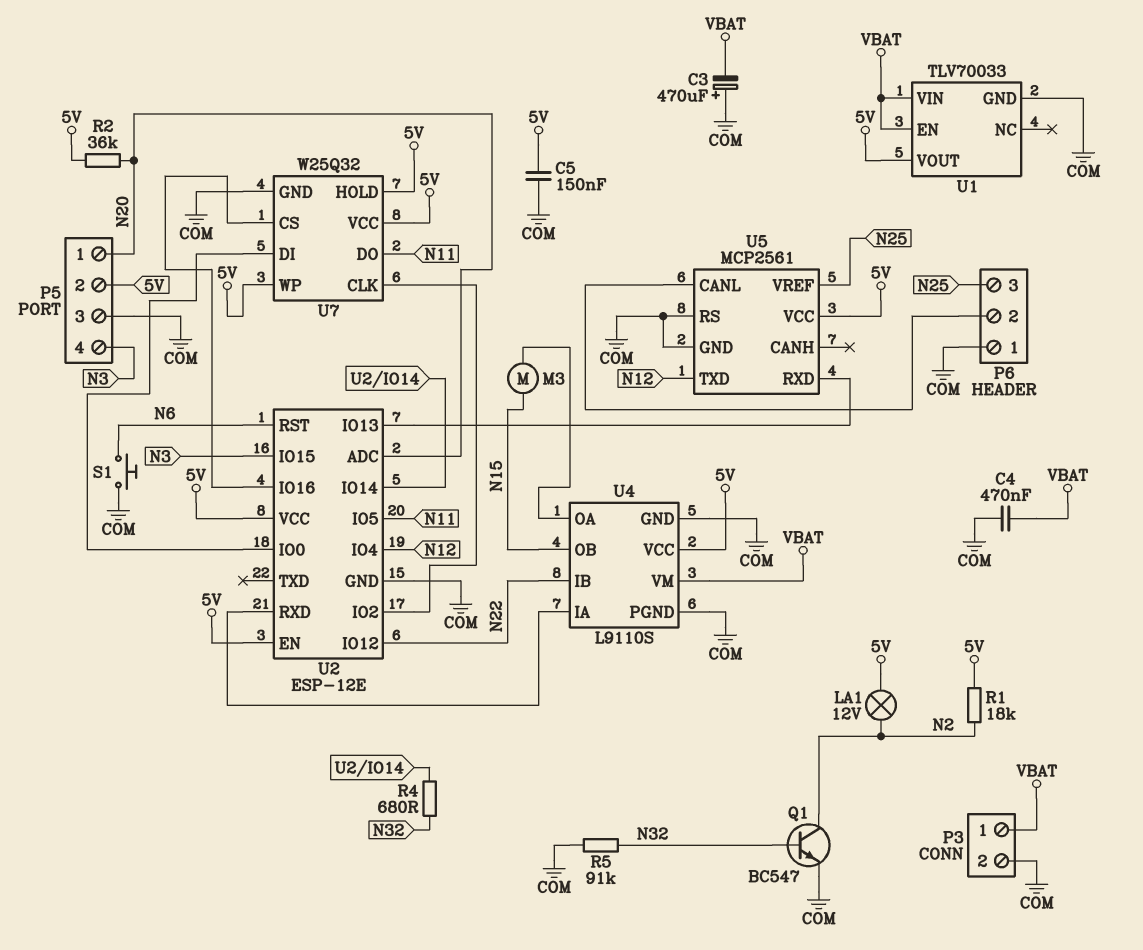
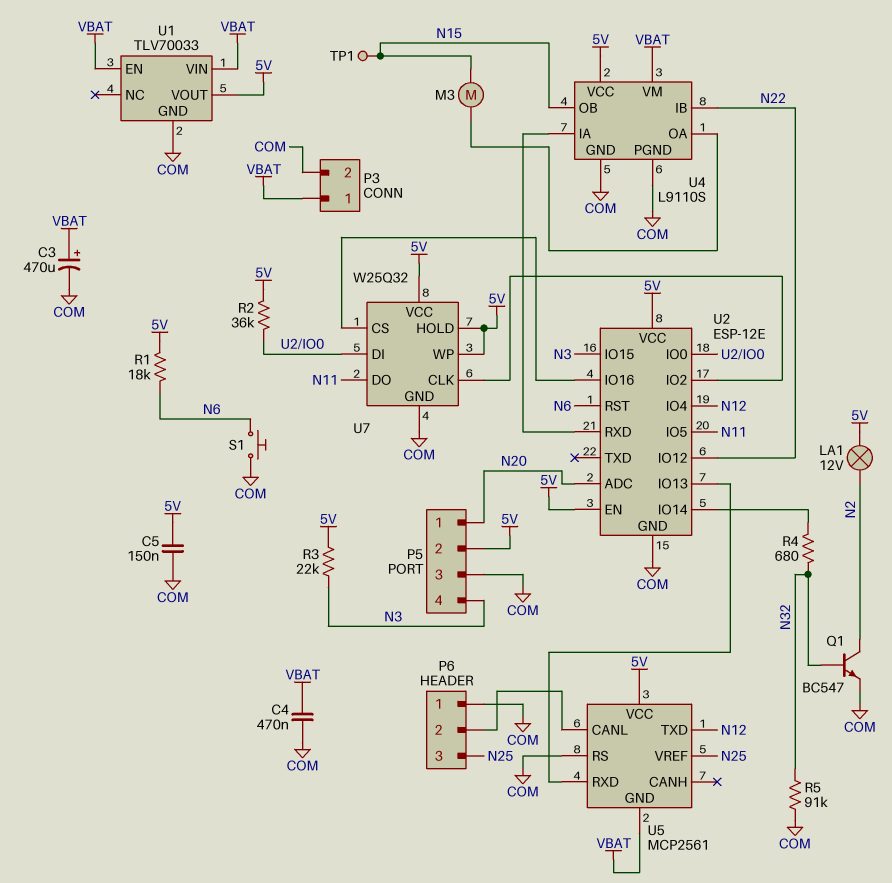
C3: 470uF (plus COM, minus VBAT) -> 470uF (plus VBAT, minus COM)
R1: 18k (5V, N2) -> 18k (5V, N6)
R2: 36k (5V, N20) -> 36k (5V, U2/IO0)
R3: none -> 22k (5V, N3)
TP1: none -> test point (N15)
U5 pin GND: COM -> VBAT

